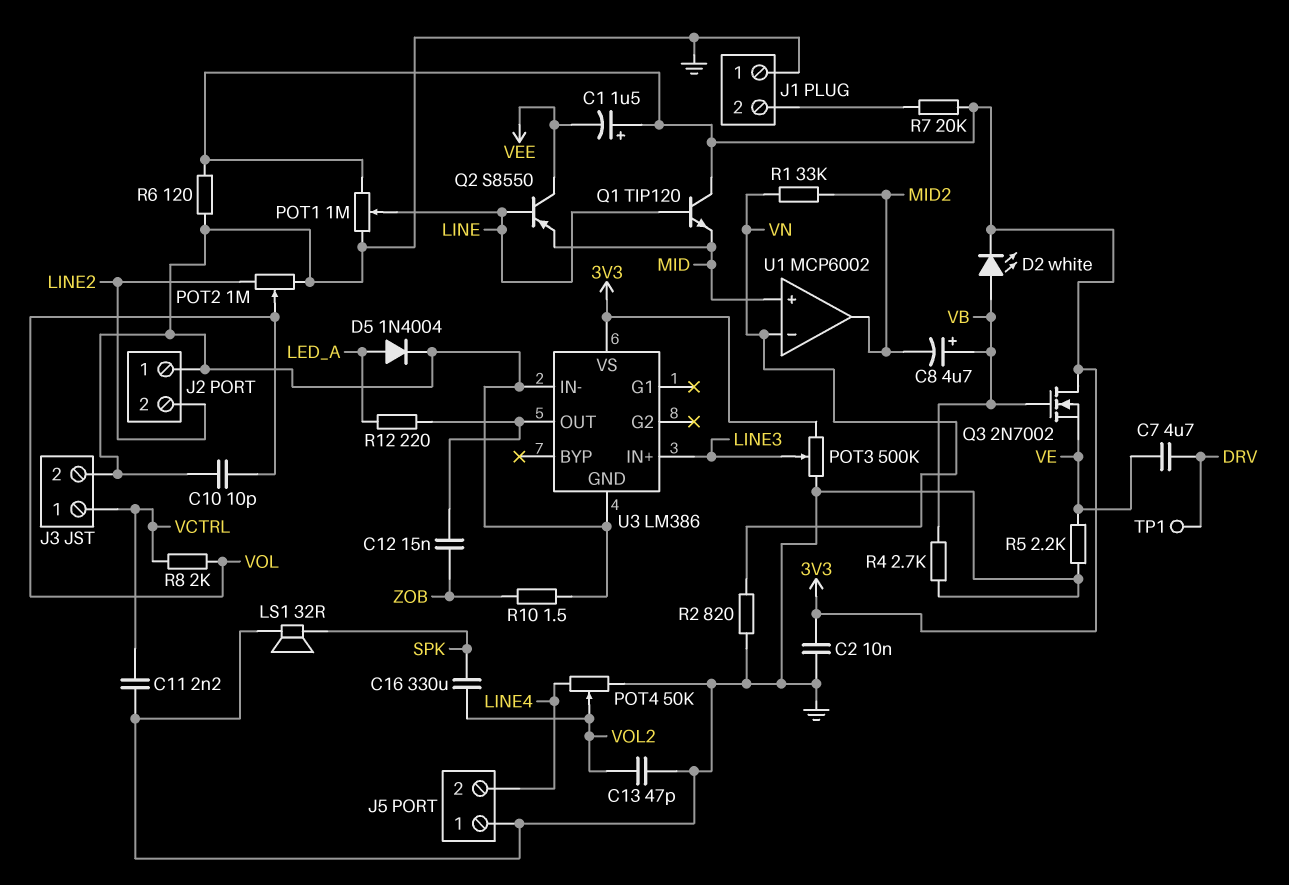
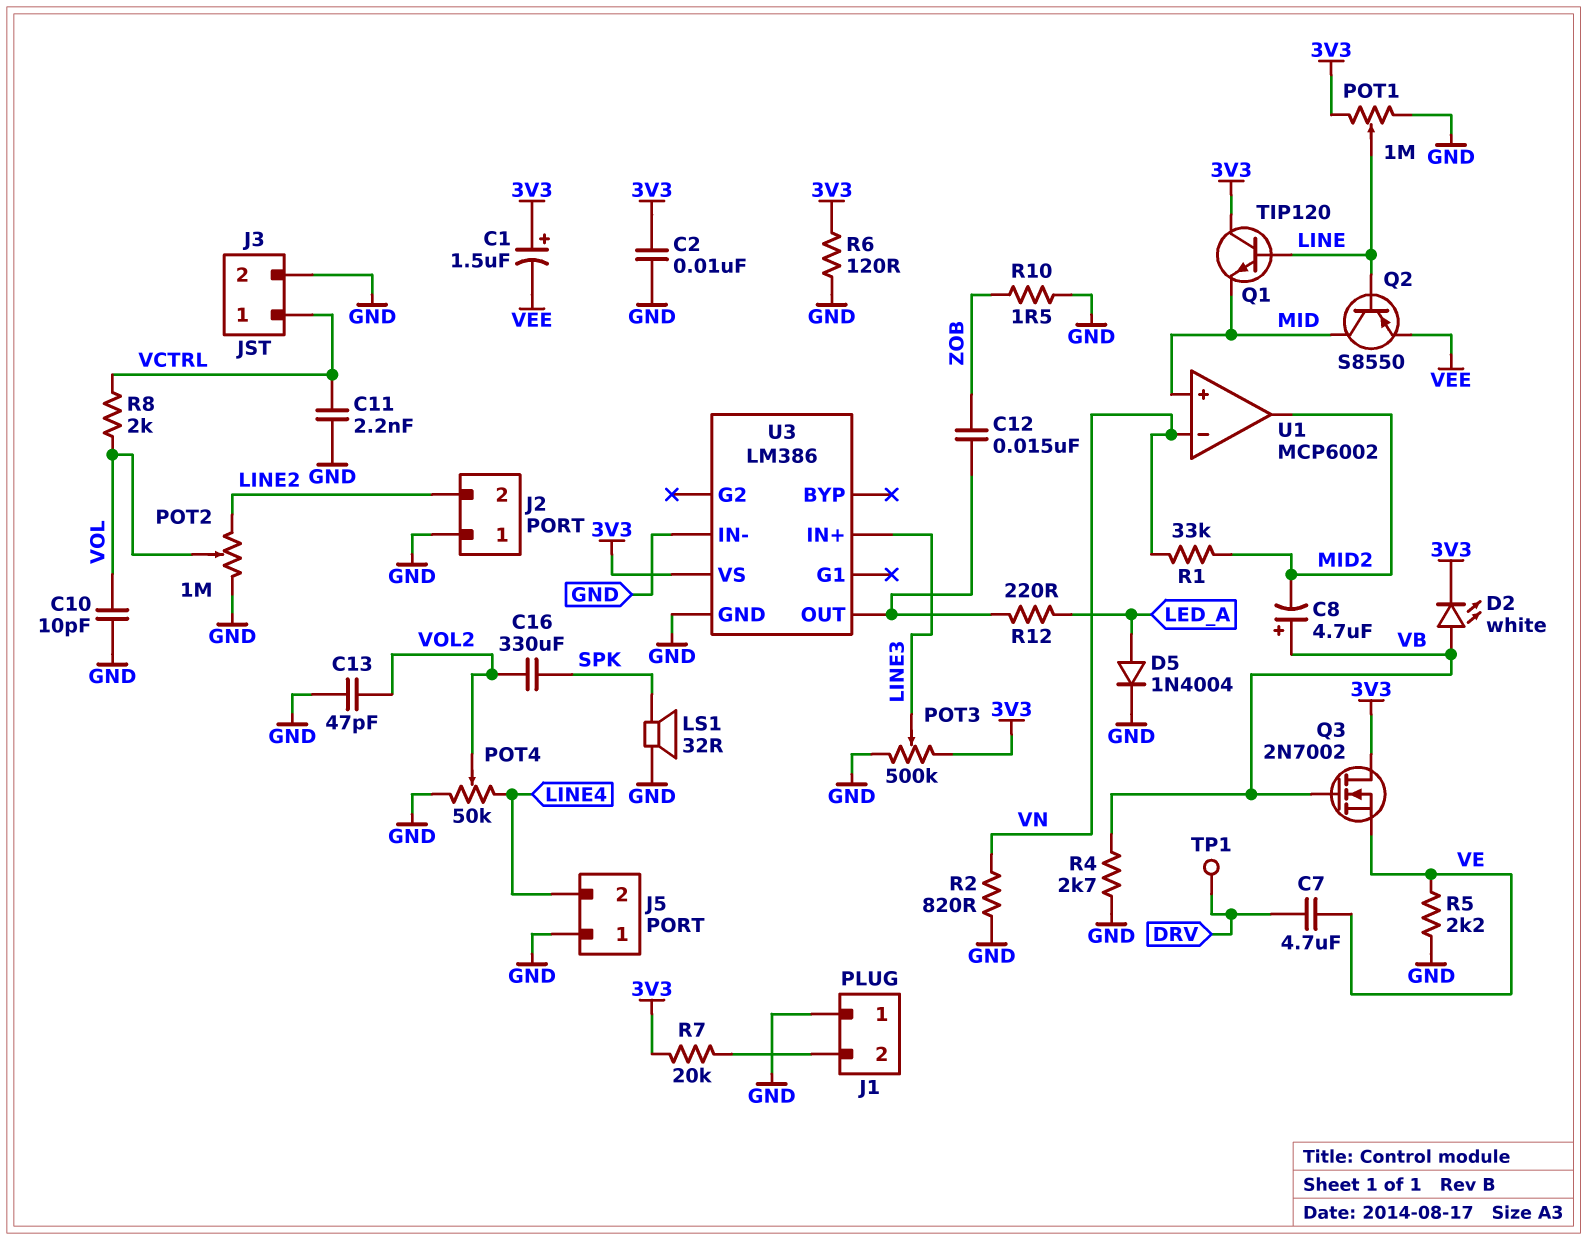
Q2: PNP S8550 (B LINE, C VEE, E MID) -> PNP S8550 (B LINE, C MID, E VEE)

